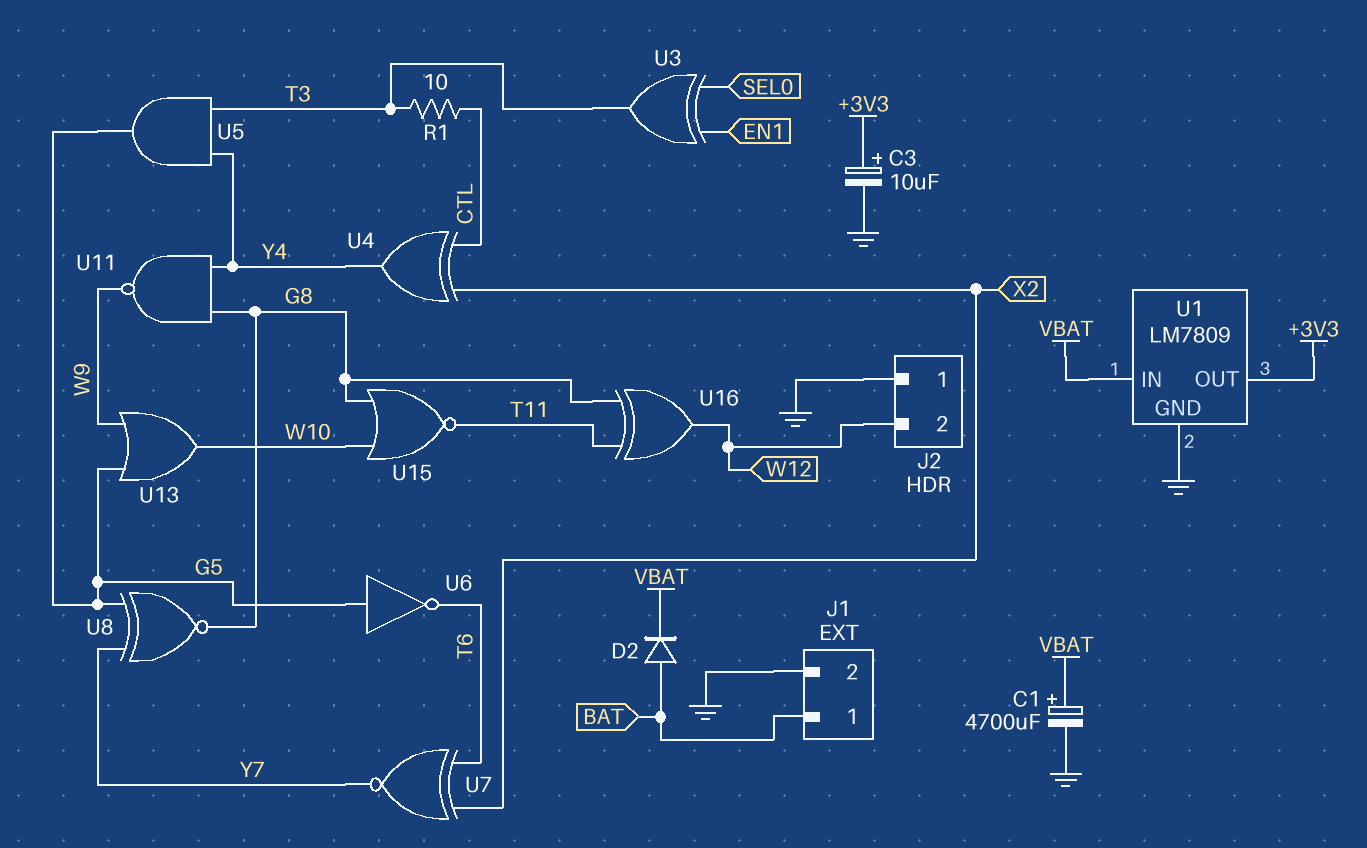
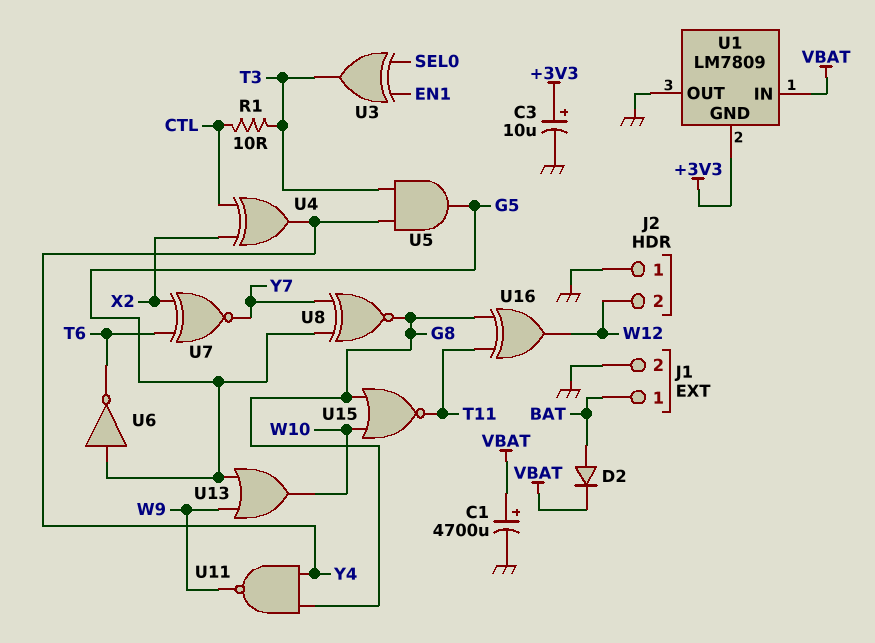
U1 pin GND: GND -> +3V3
U1 pin OUT: +3V3 -> GND

